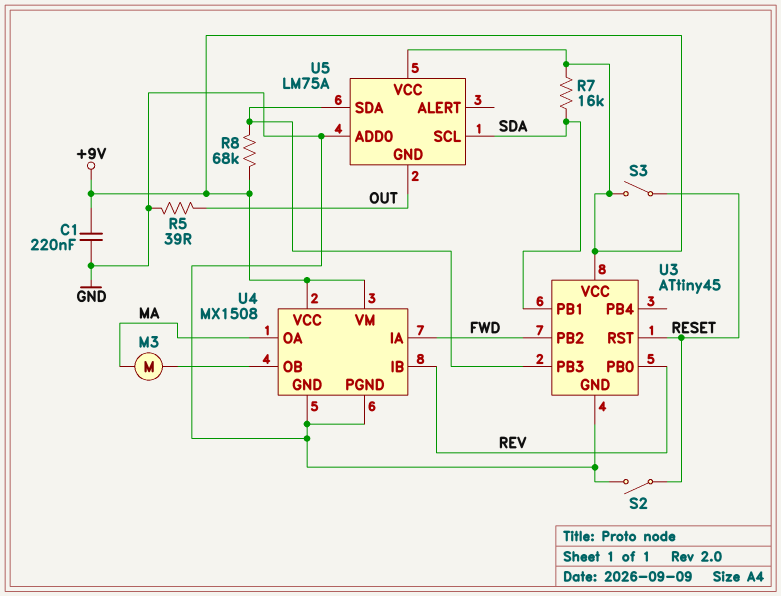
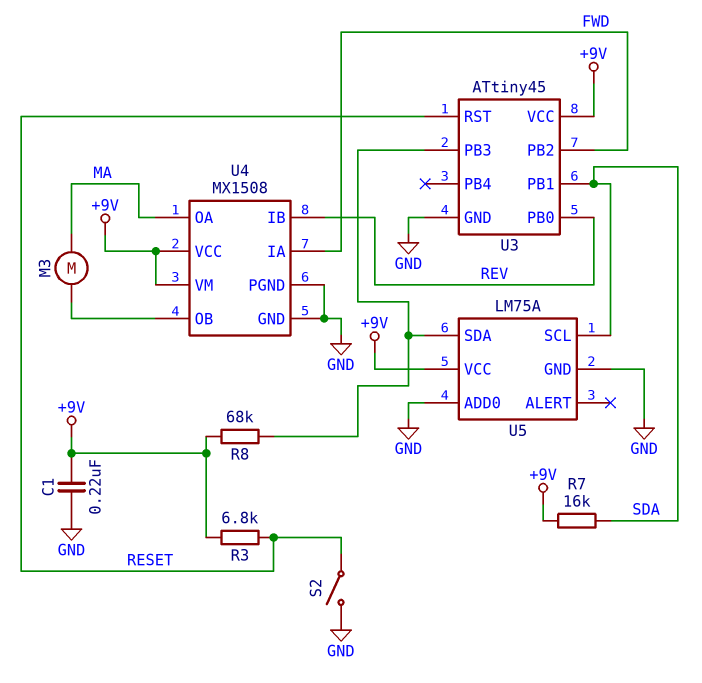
R3: none -> 6.8k (+9V, RESET)
R5: 39 (GND, OUT) -> none
S3: switch (+9V, RESET) -> none
U5 pin GND: OUT -> GND

